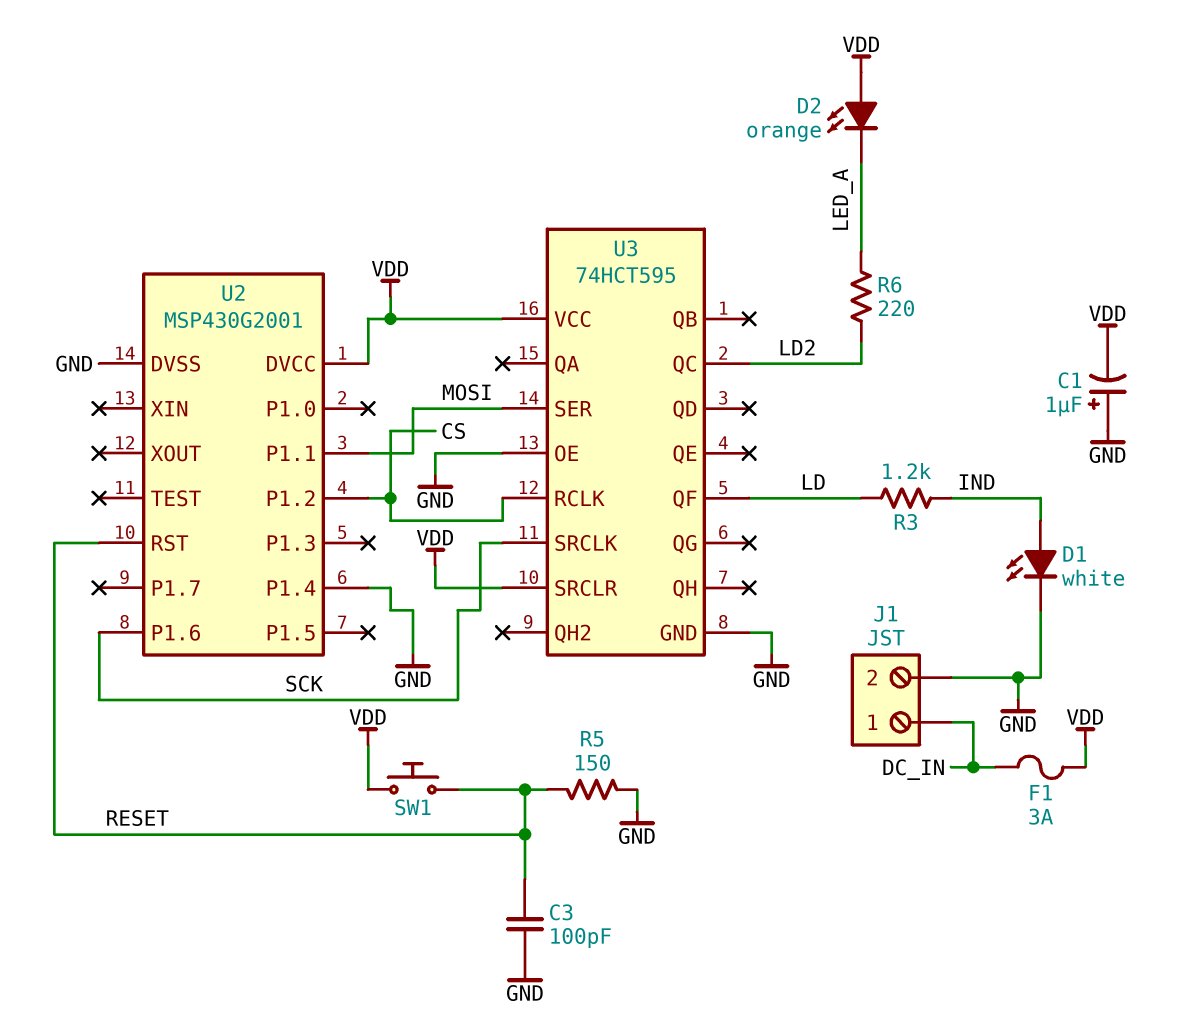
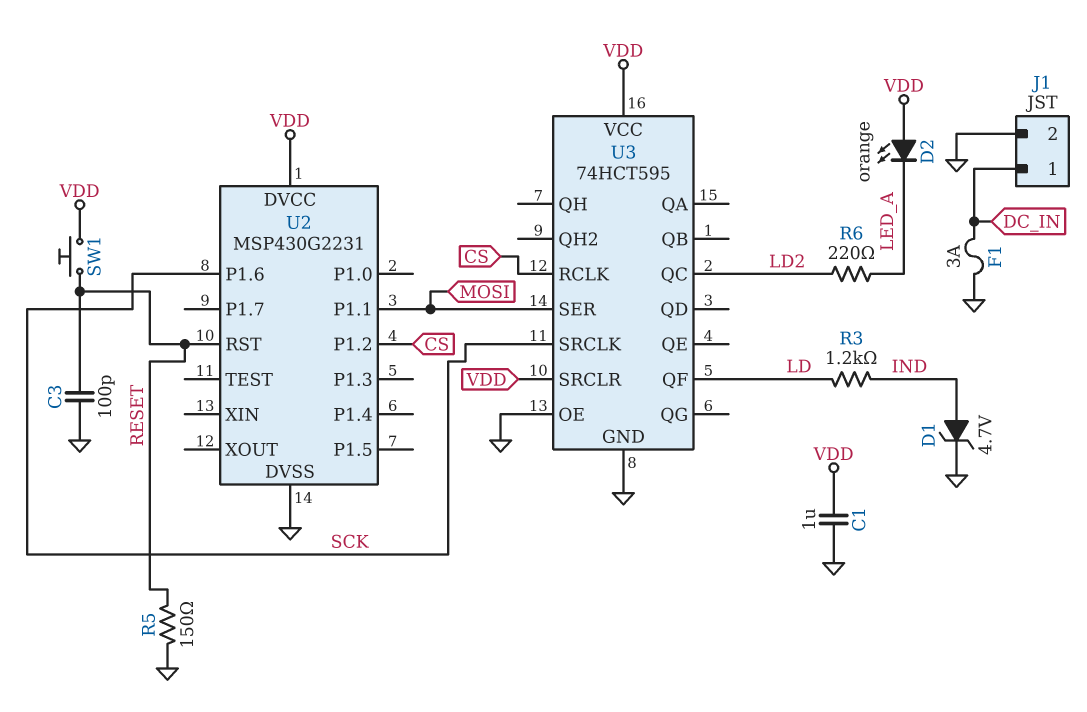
C1: 1uF (plus GND, minus VDD) -> 1uF (GND, VDD)
D1: LED white (A IND, K GND) -> zener 4.7V (A IND, K GND)
F1: 3A (DC_IN, VDD) -> 3A (DC_IN, GND)
U2: MSP430G2001 -> MSP430G2231
U2 pin P1.4: GND -> none

